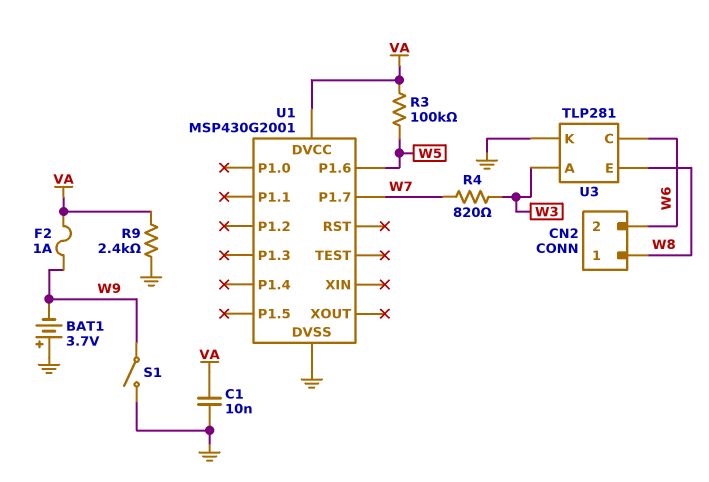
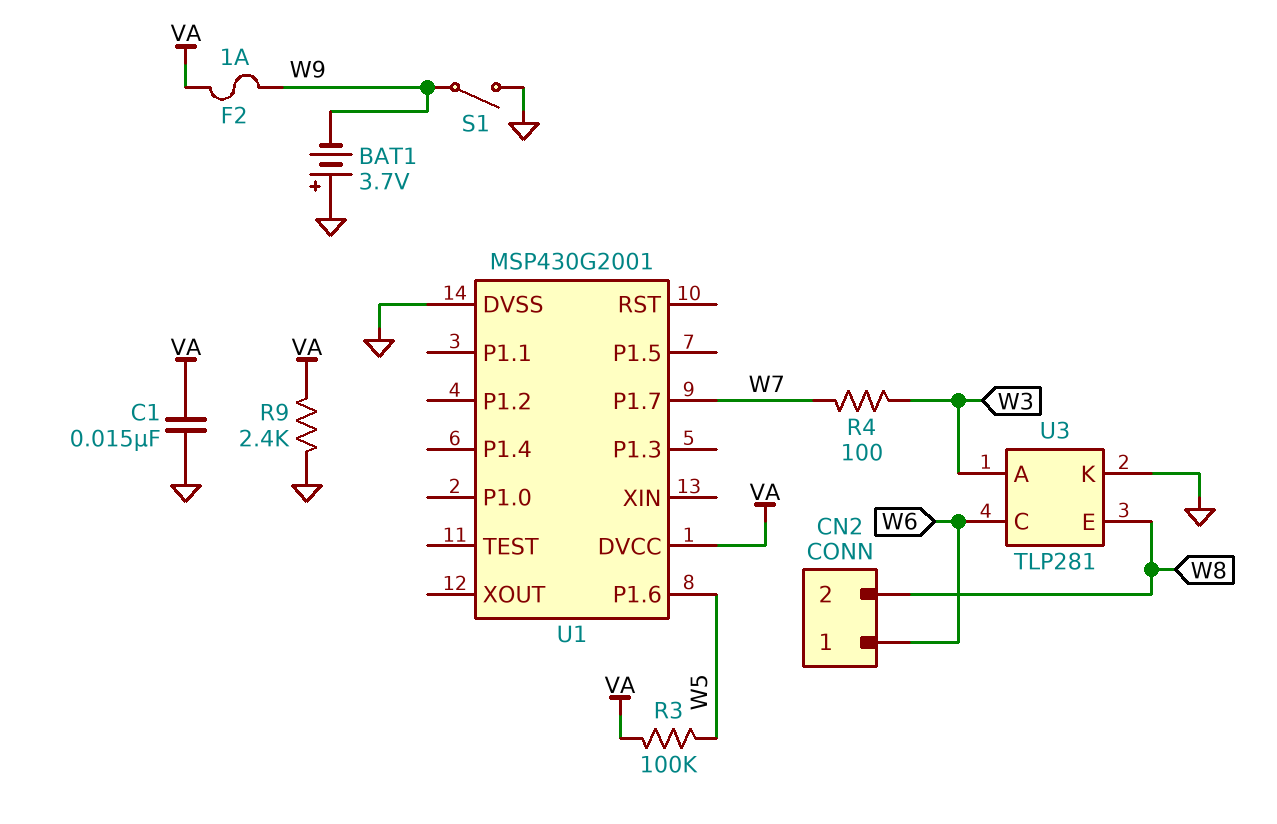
C1: 10nF (GND, VA) -> 15nF (GND, VA)
CN2 pin 1: W8 -> W6
CN2 pin 2: W6 -> W8
R4: 820 (W3, W7) -> 100 (W3, W7)

